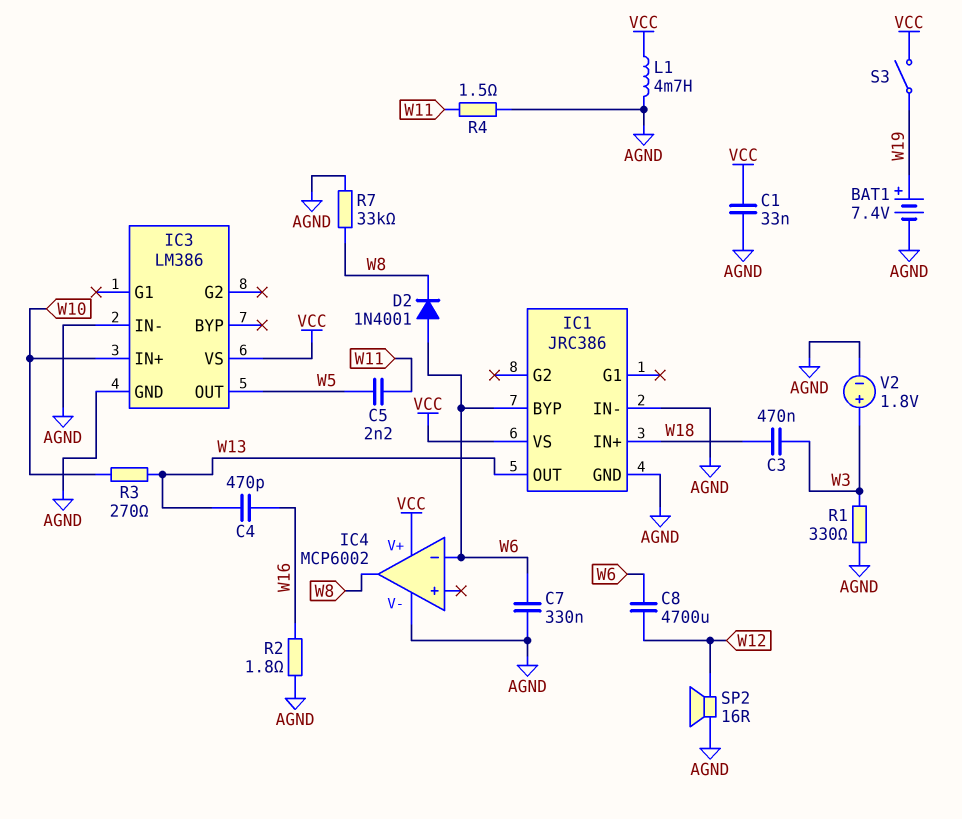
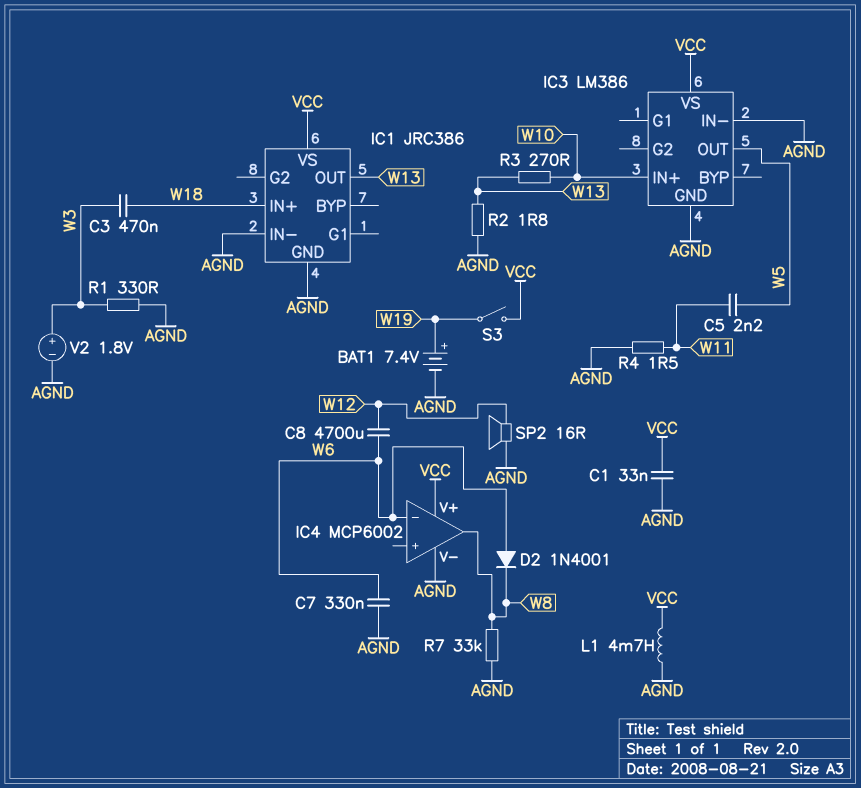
C4: 470pF (W13, W16) -> none
IC1 pin BYP: W6 -> none
R2: 1.8 (AGND, W16) -> 1.8 (AGND, W13)

